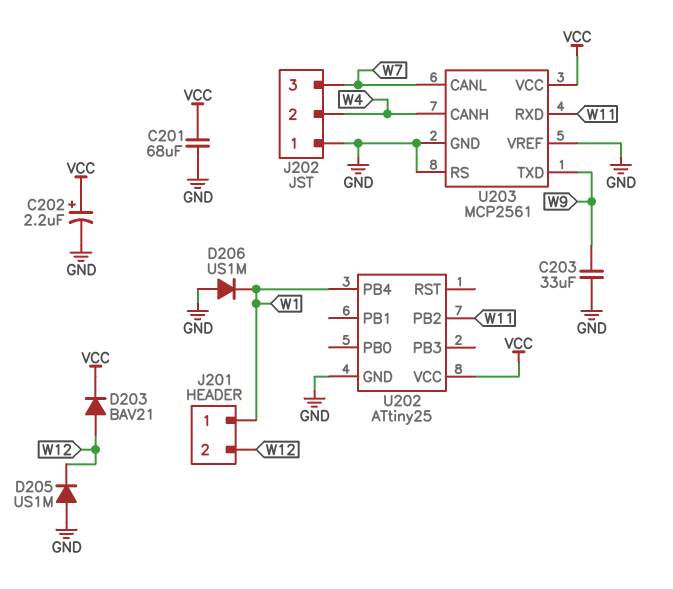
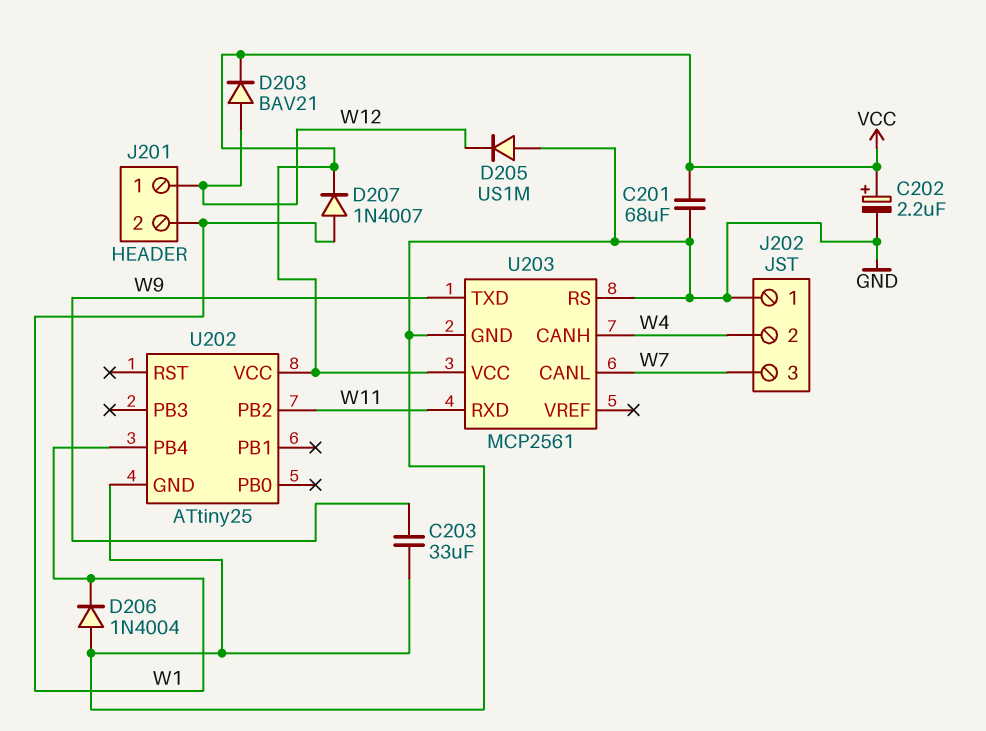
D206: diode US1M (A GND, K W1) -> diode 1N4004 (A GND, K W1)
D207: none -> diode 1N4007 (A W1, K VCC)
J201 pin 1: W1 -> W12
J201 pin 2: W12 -> W1
U203 pin VREF: GND -> none

